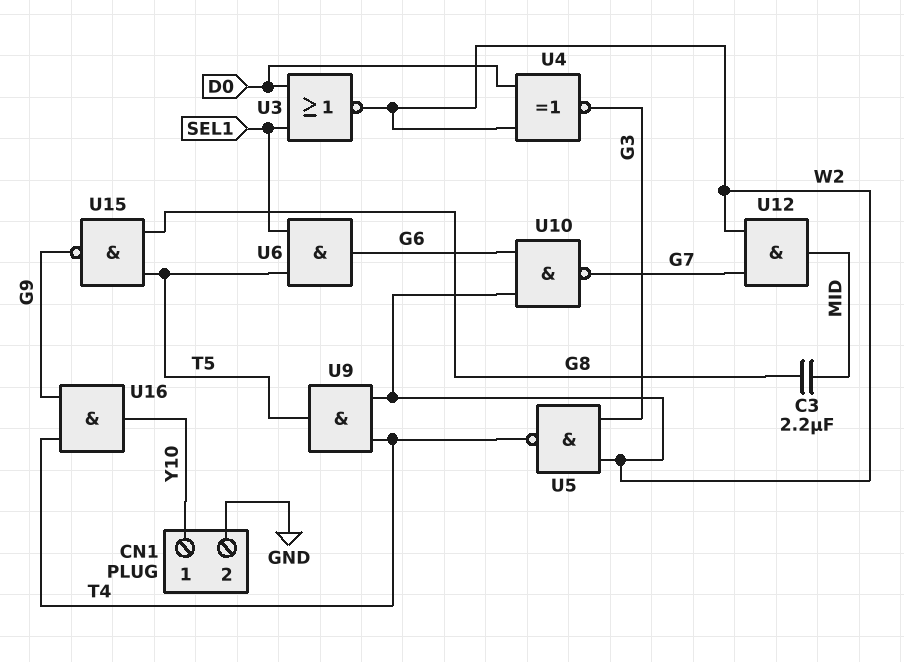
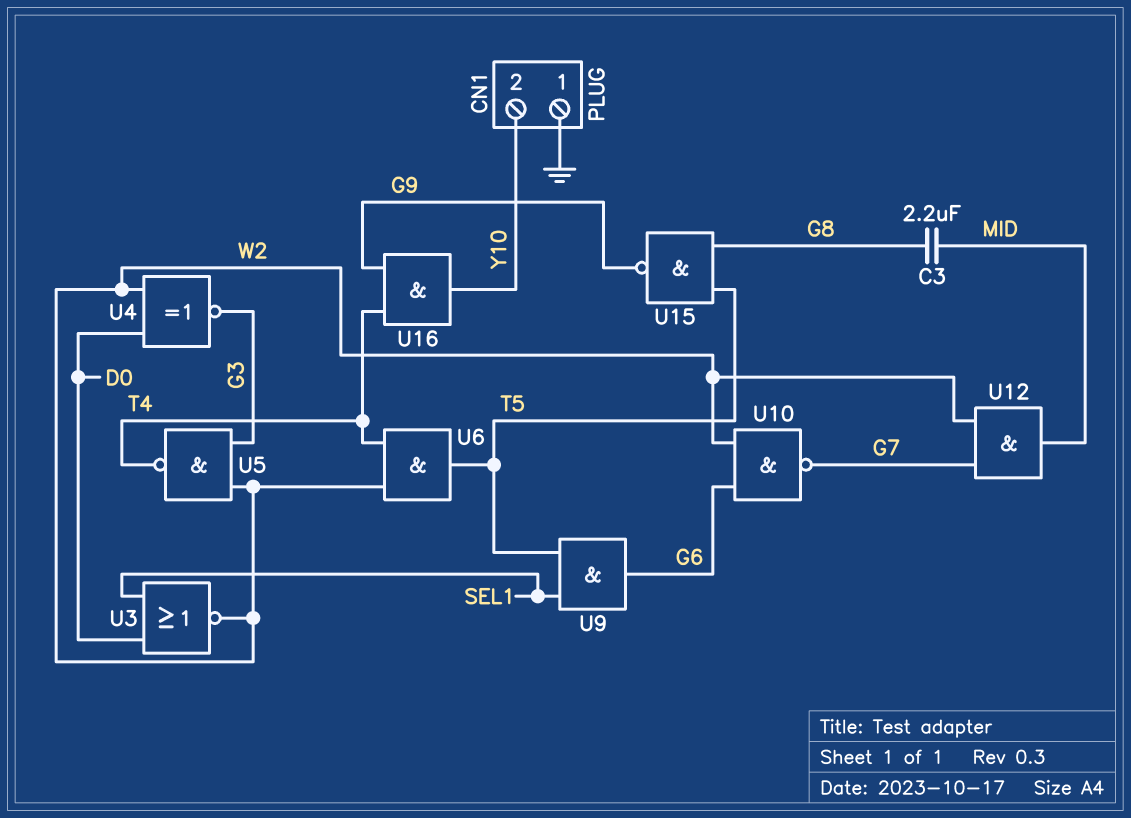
CN1 pin 1: Y10 -> GND
CN1 pin 2: GND -> Y10
U6: AND (in SEL1, in T5, out G6) -> AND (in T4, in W2, out T5)
U9: AND (in T4, in W2, out T5) -> AND (in SEL1, in T5, out G6)

